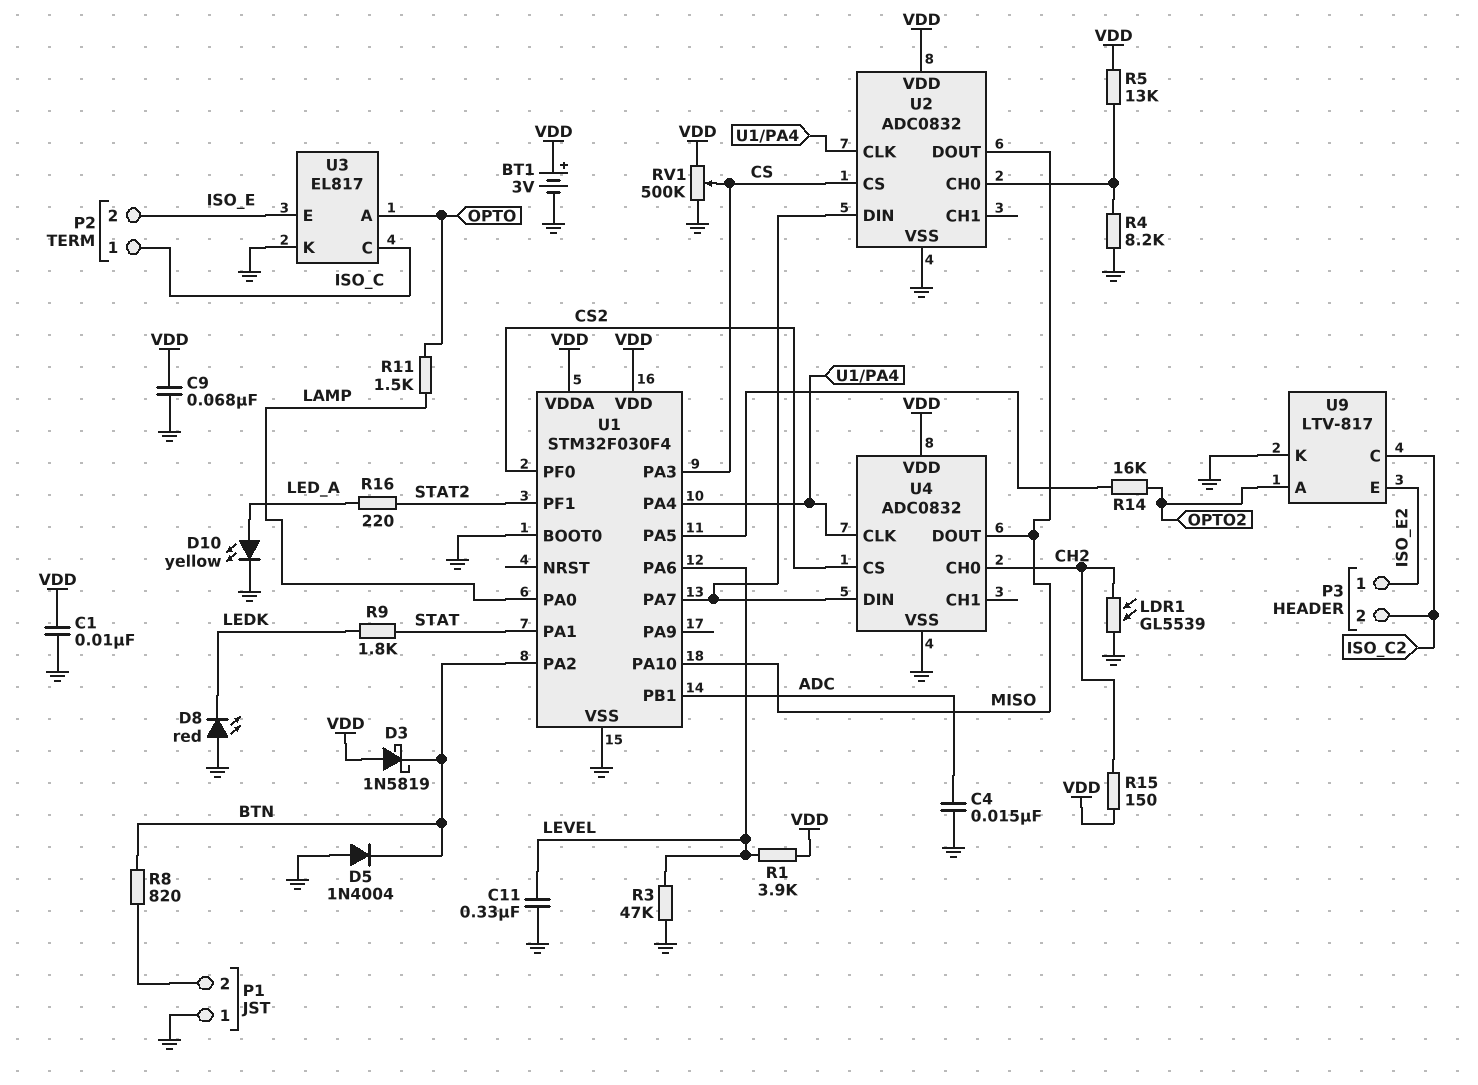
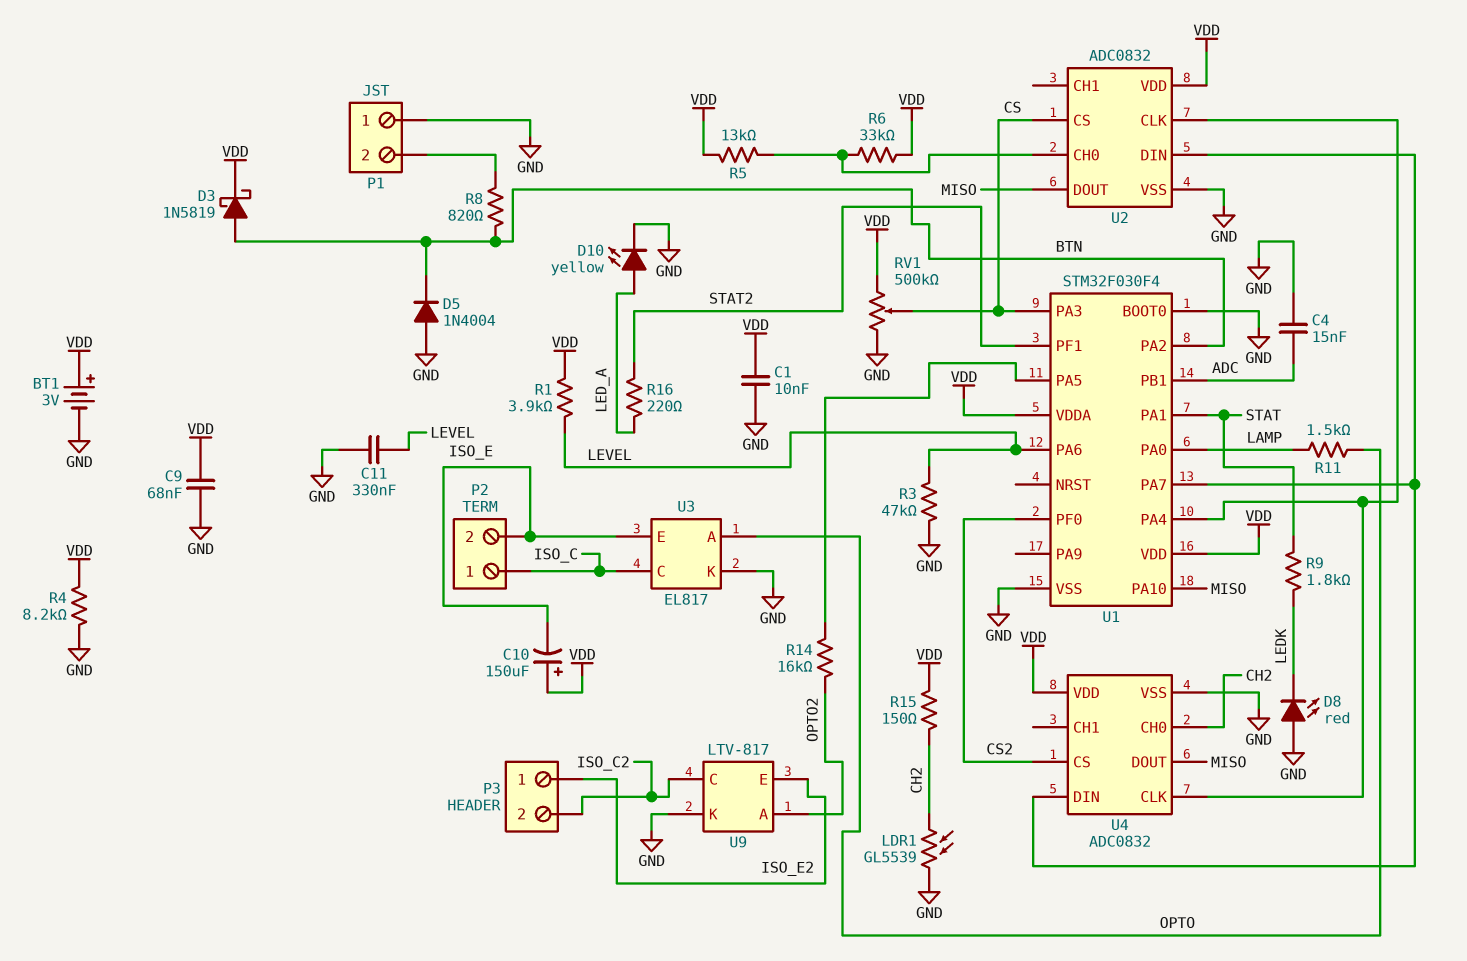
C10: none -> 150uF (plus VDD, minus ISO_E)
D3: schottky 1N5819 (A VDD, K BTN) -> schottky 1N5819 (A BTN, K VDD)
R4: 8.2k (GND, U2/CH0) -> 8.2k (GND, VDD)
R6: none -> 33k (U2/CH0, VDD)

